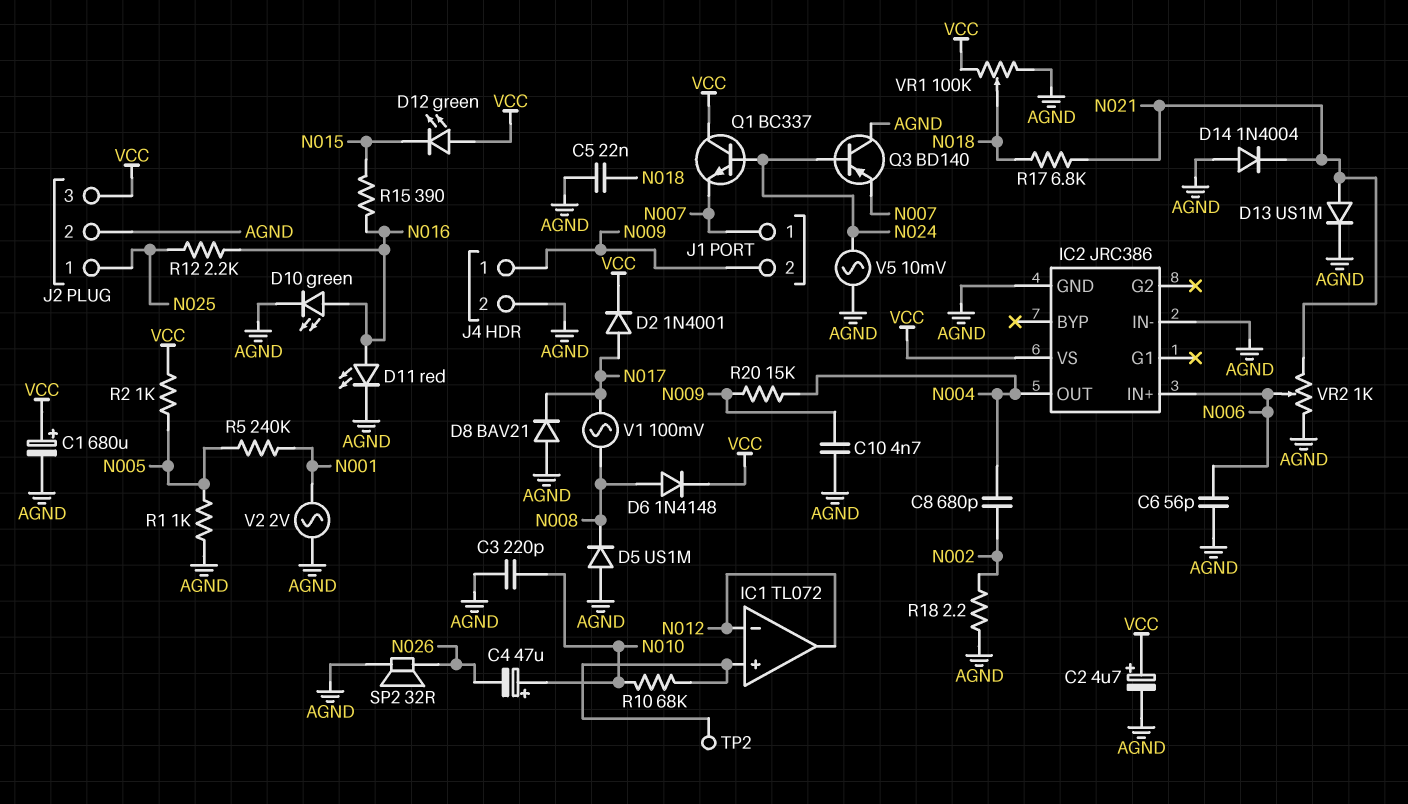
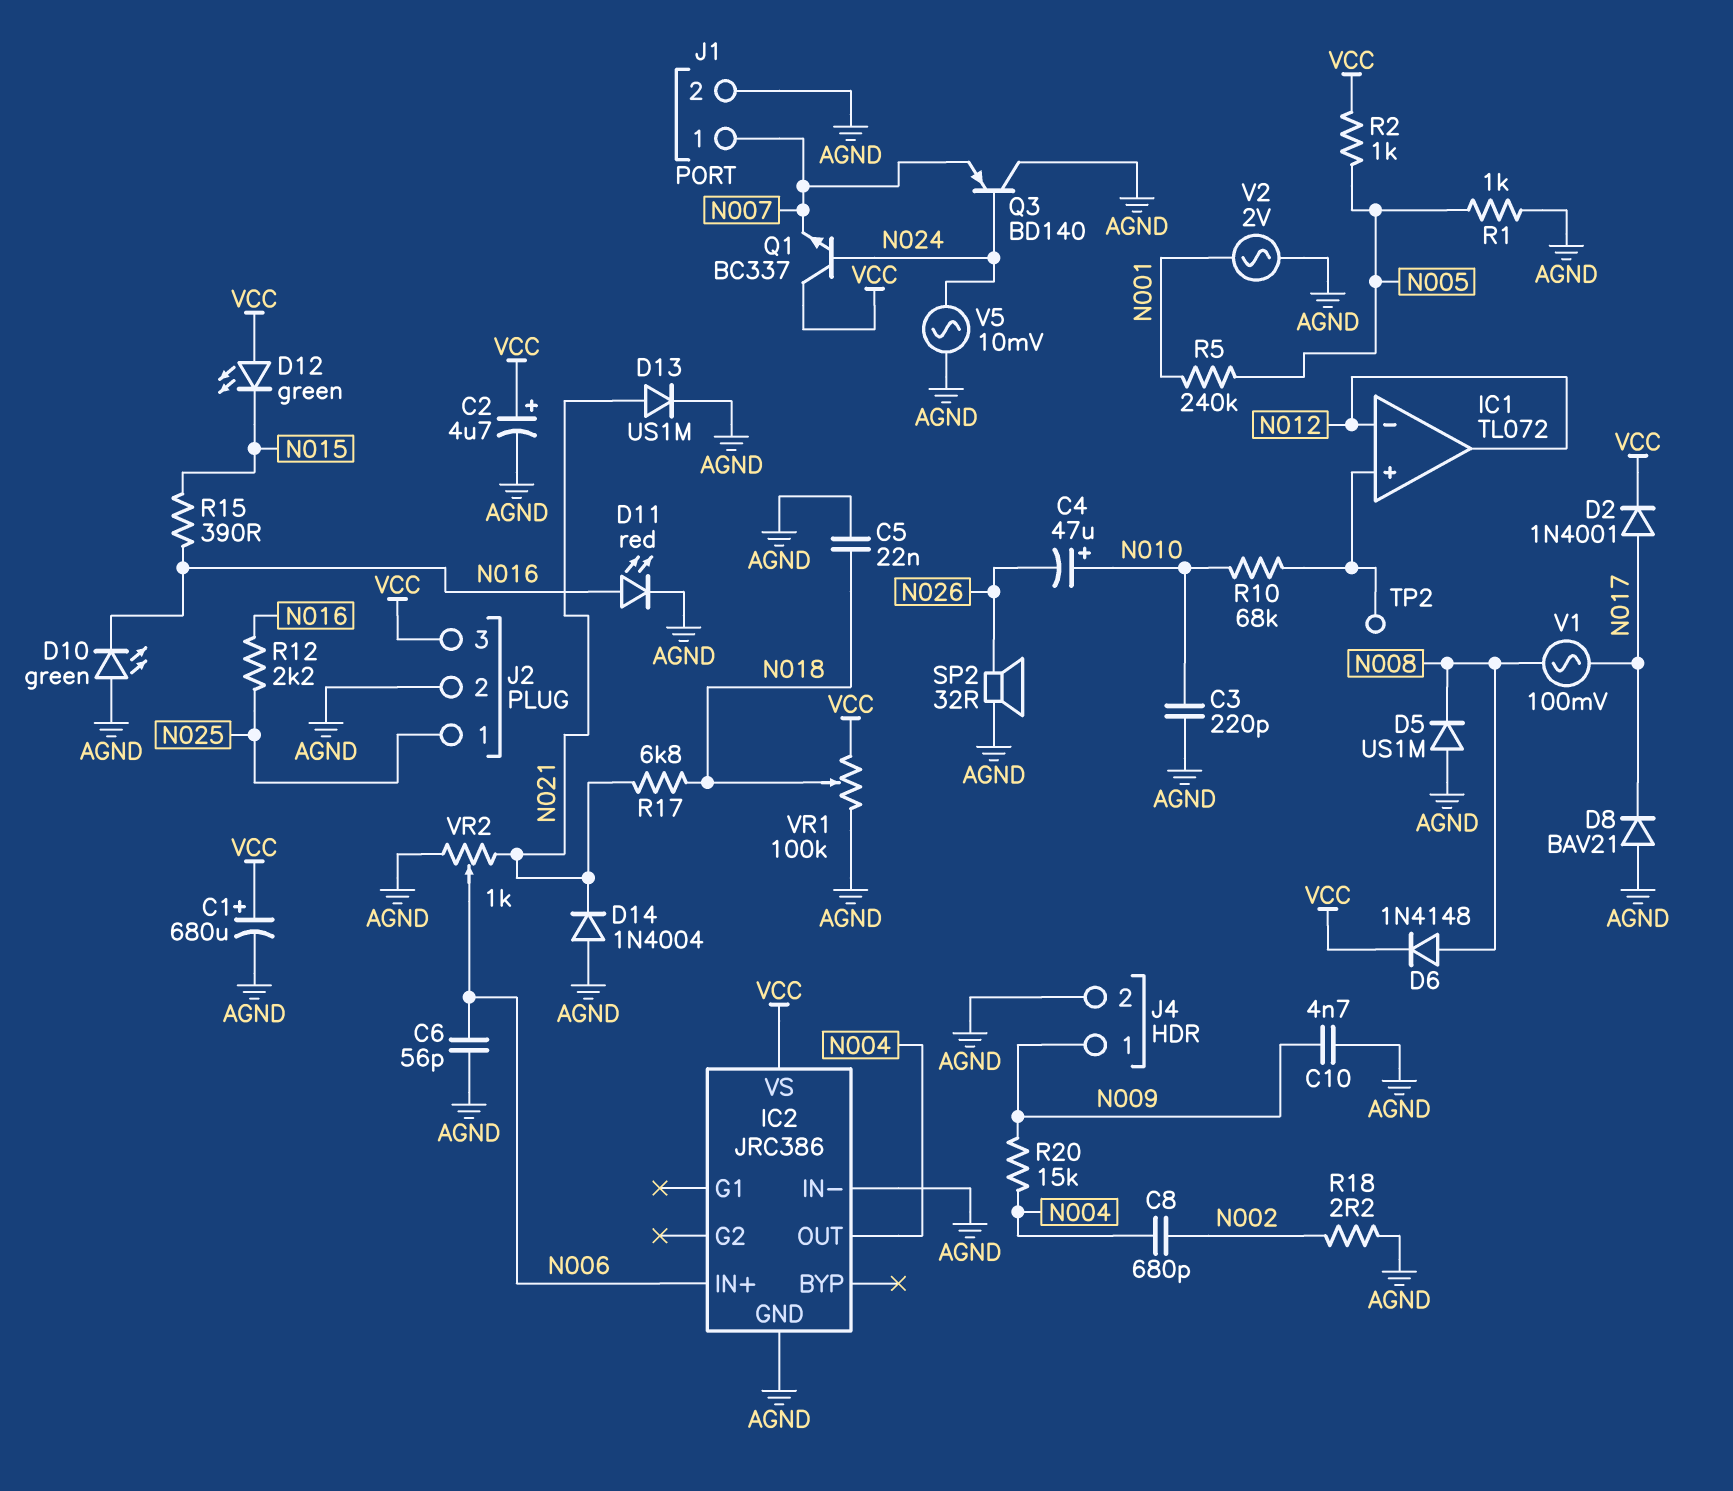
D10: LED green (A N016, K AGND) -> LED green (A AGND, K N016)
J1 pin 2: N009 -> AGND

